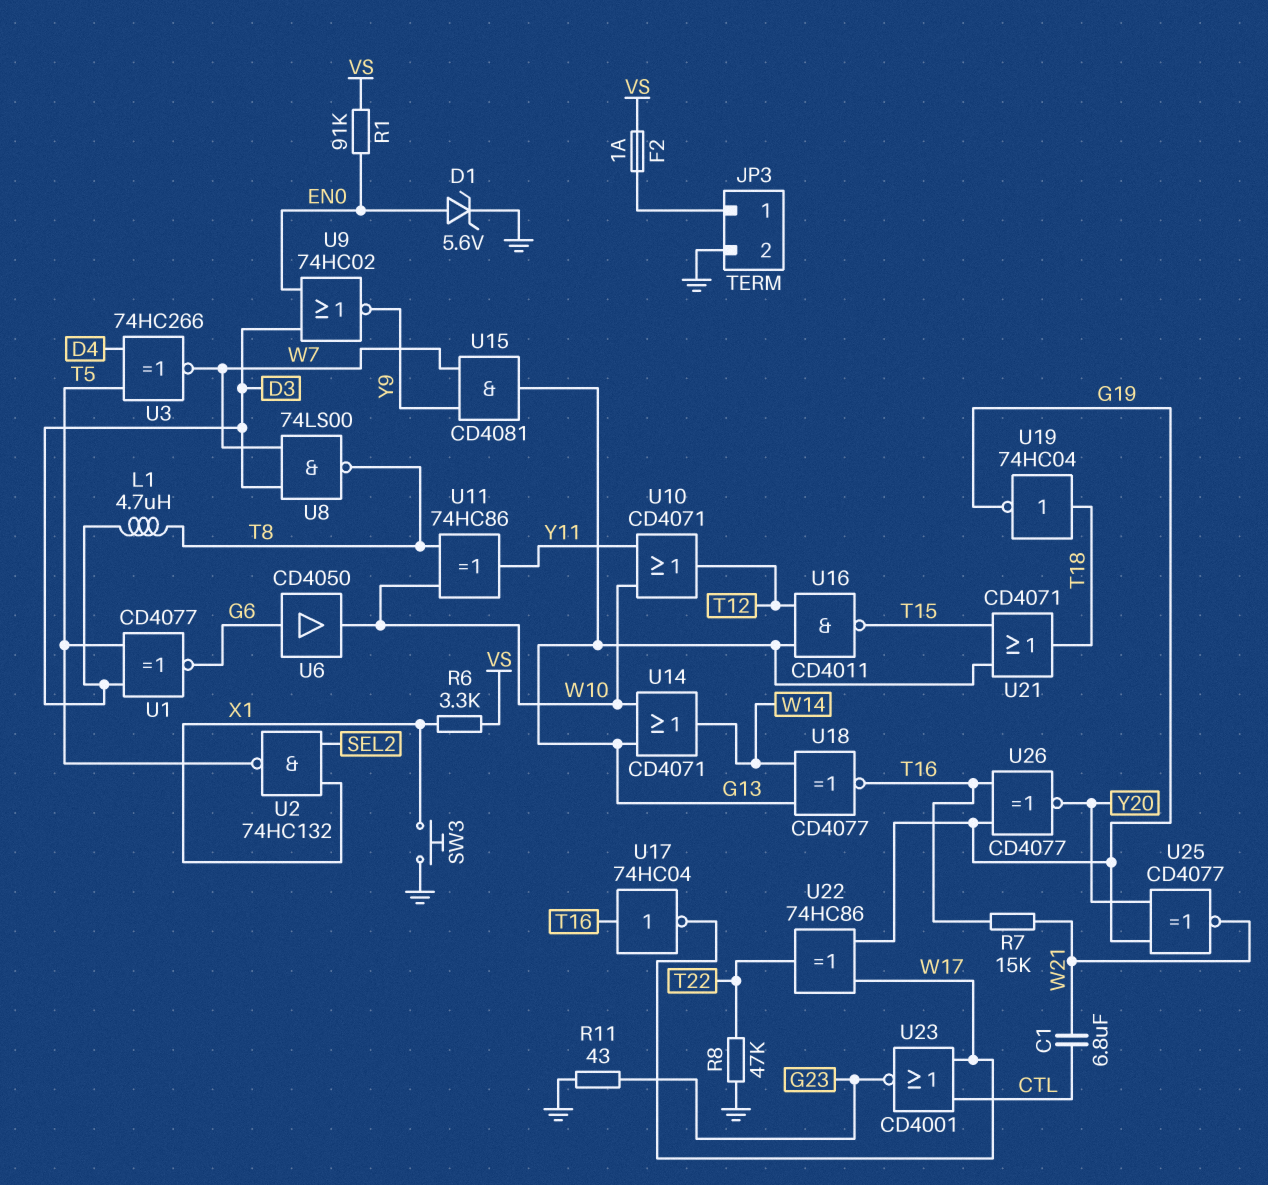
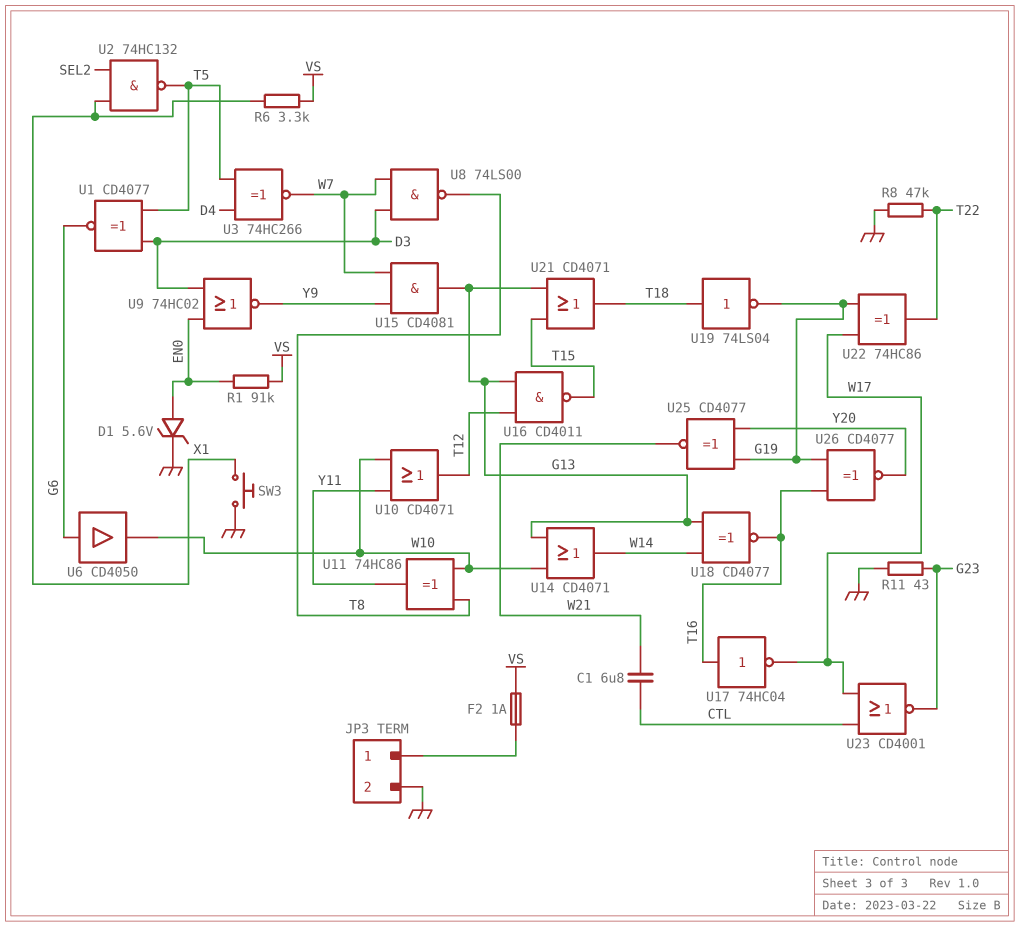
L1: 4.7uH (D3, T8) -> none
R7: 15k (T16, W21) -> none
U19: NOT 74HC04 (in T18, out G19) -> NOT 74LS04 (in T18, out G19)

